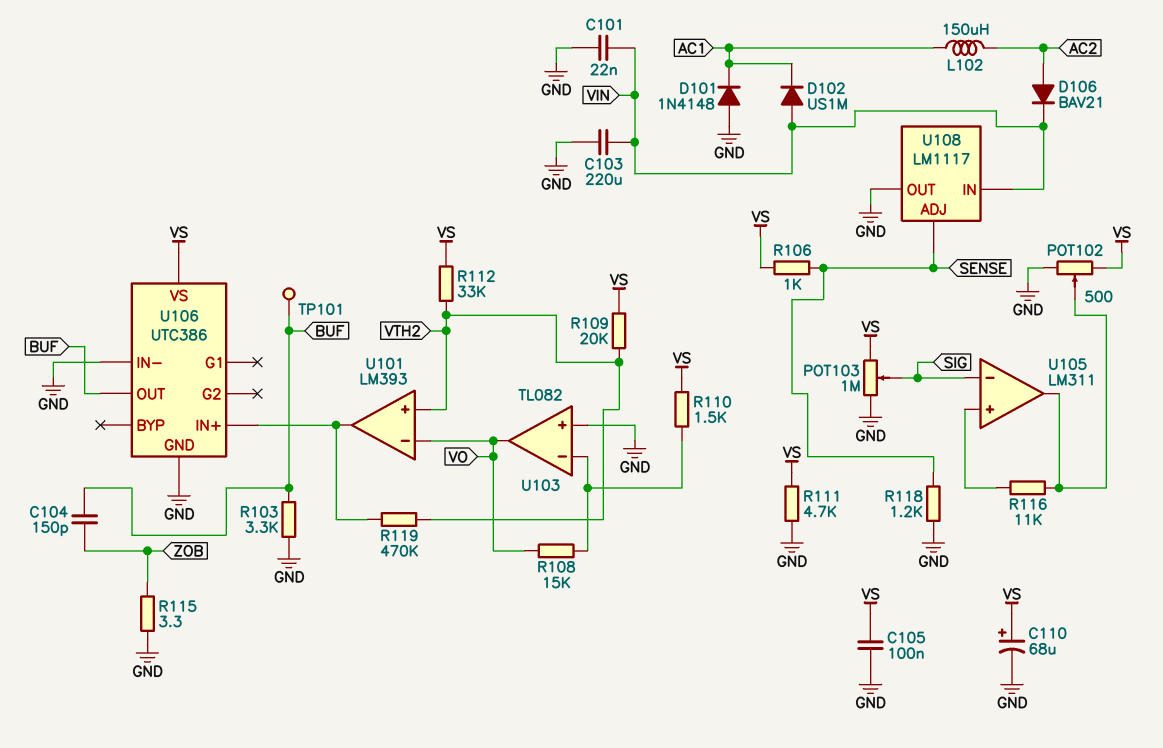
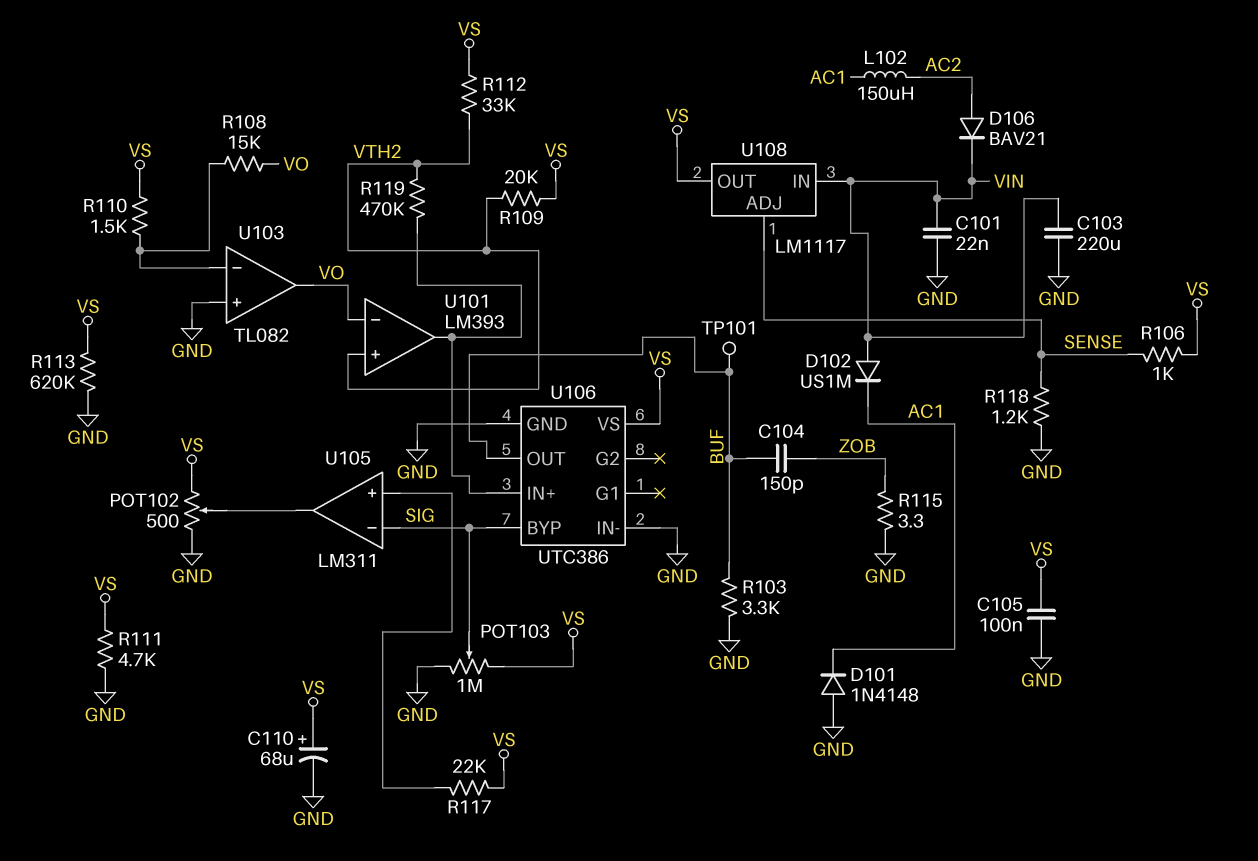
R113: none -> 620k (GND, VS)
R116: 11k (U105/in+, U105/out) -> none
R117: none -> 22k (U105/in+, VS)
U106 pin BYP: none -> SIG
U108 pin OUT: GND -> VS

